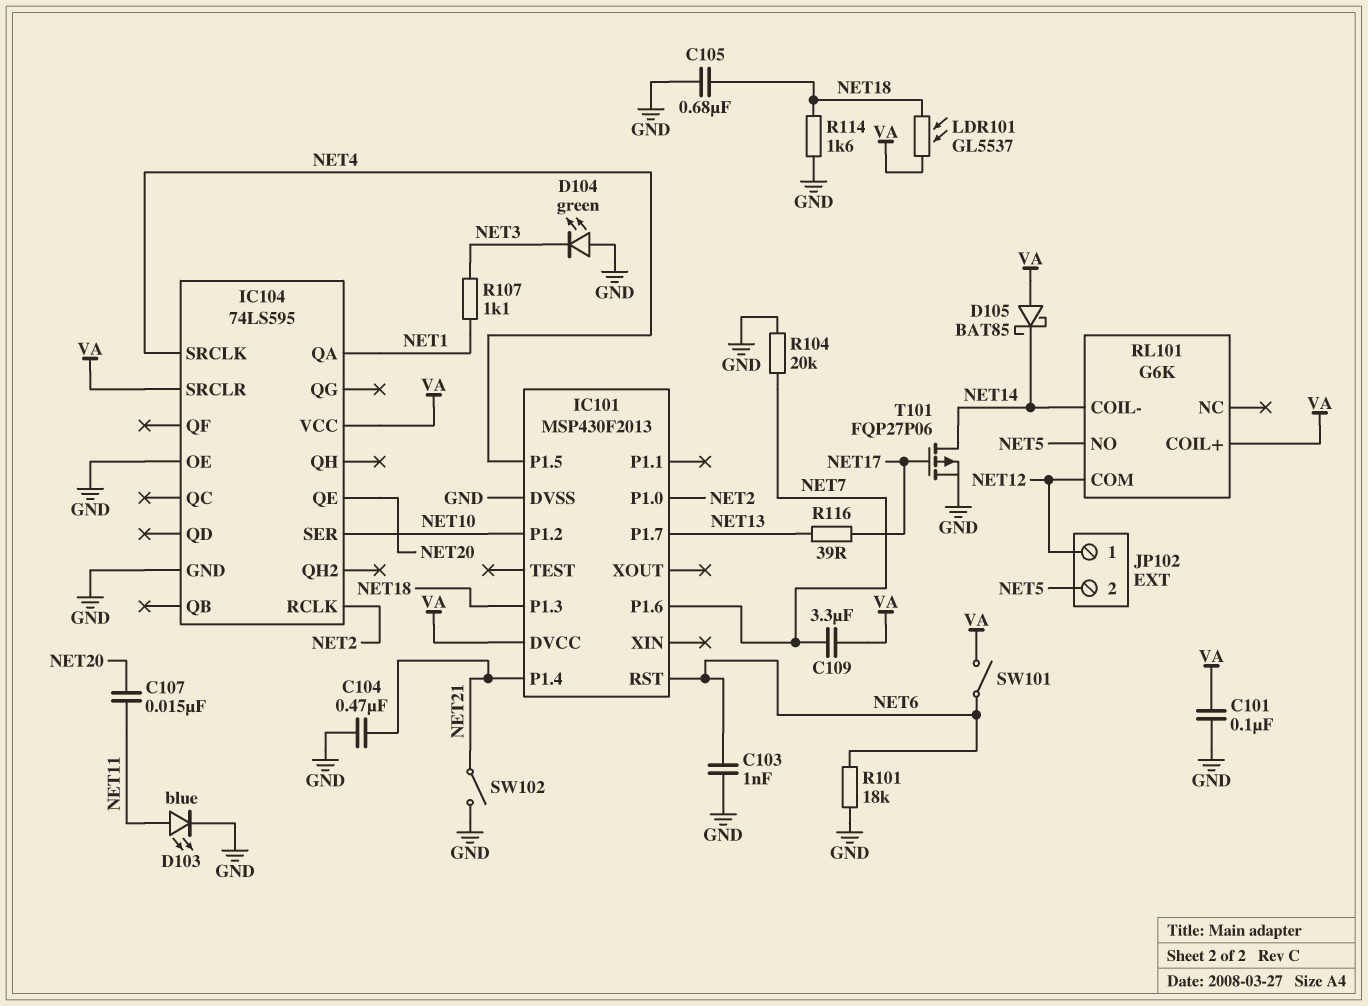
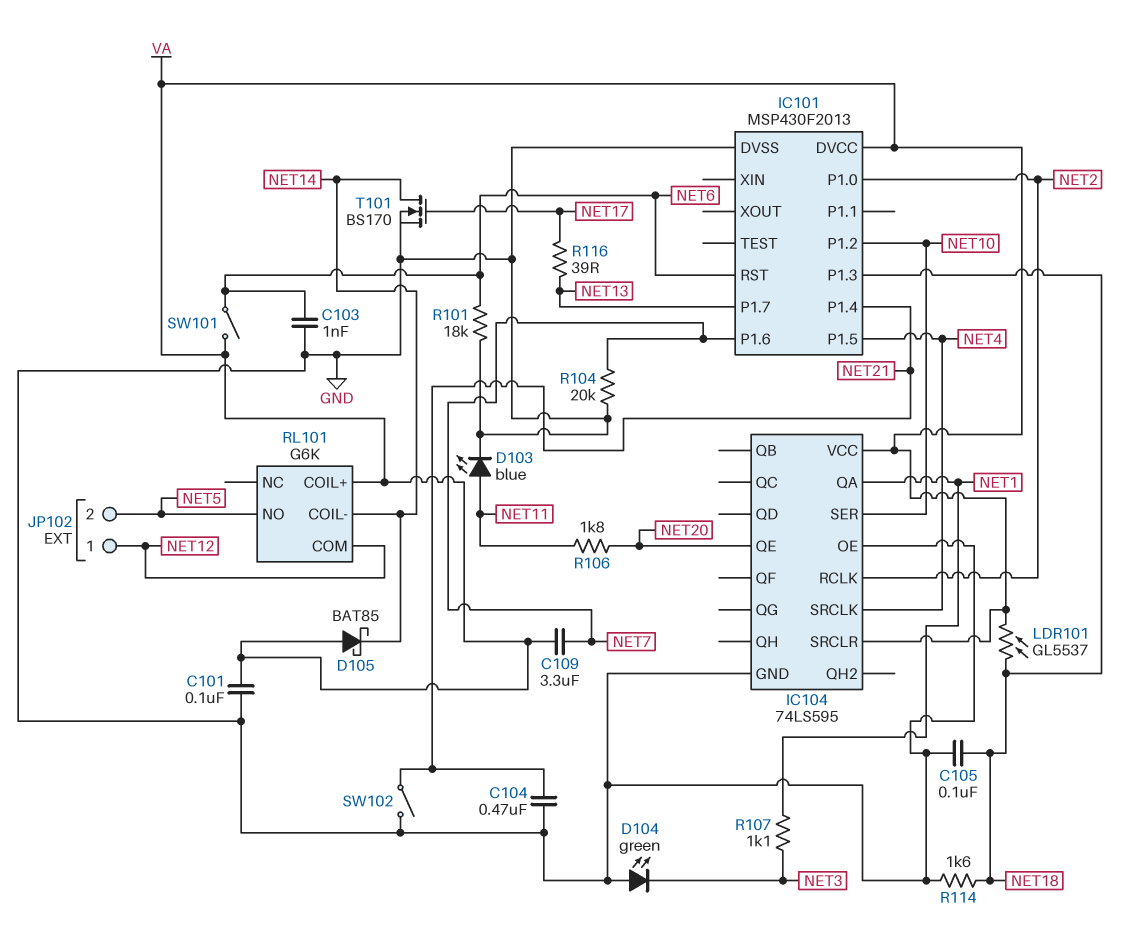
C105: 680nF (GND, NET18) -> 100nF (GND, NET18)
C107: 15nF (NET11, NET20) -> none
R106: none -> 1.8k (NET11, NET20)
T101: PMOS FQP27P06 (G NET17, D NET14, S GND) -> NMOS BS170 (G NET17, D NET14, S GND)

